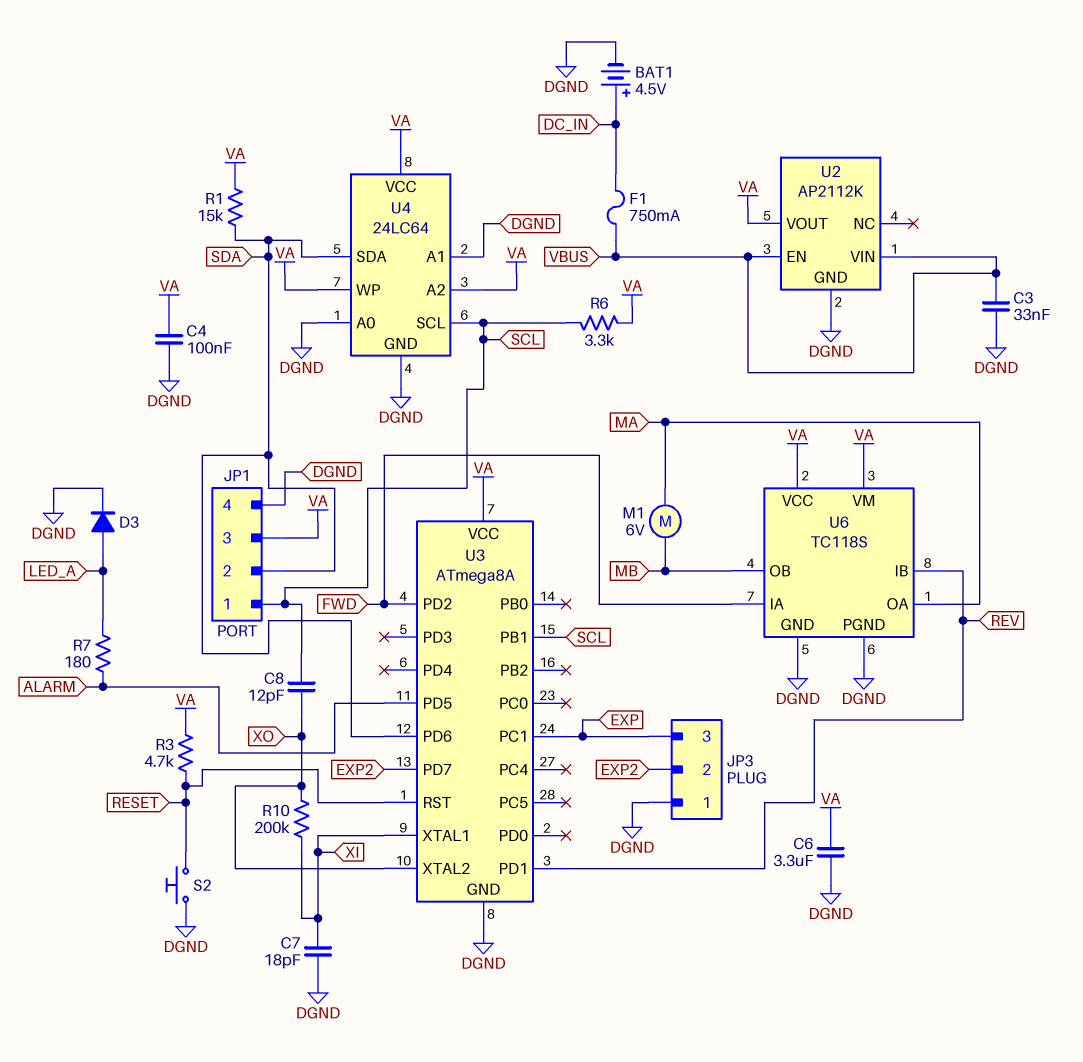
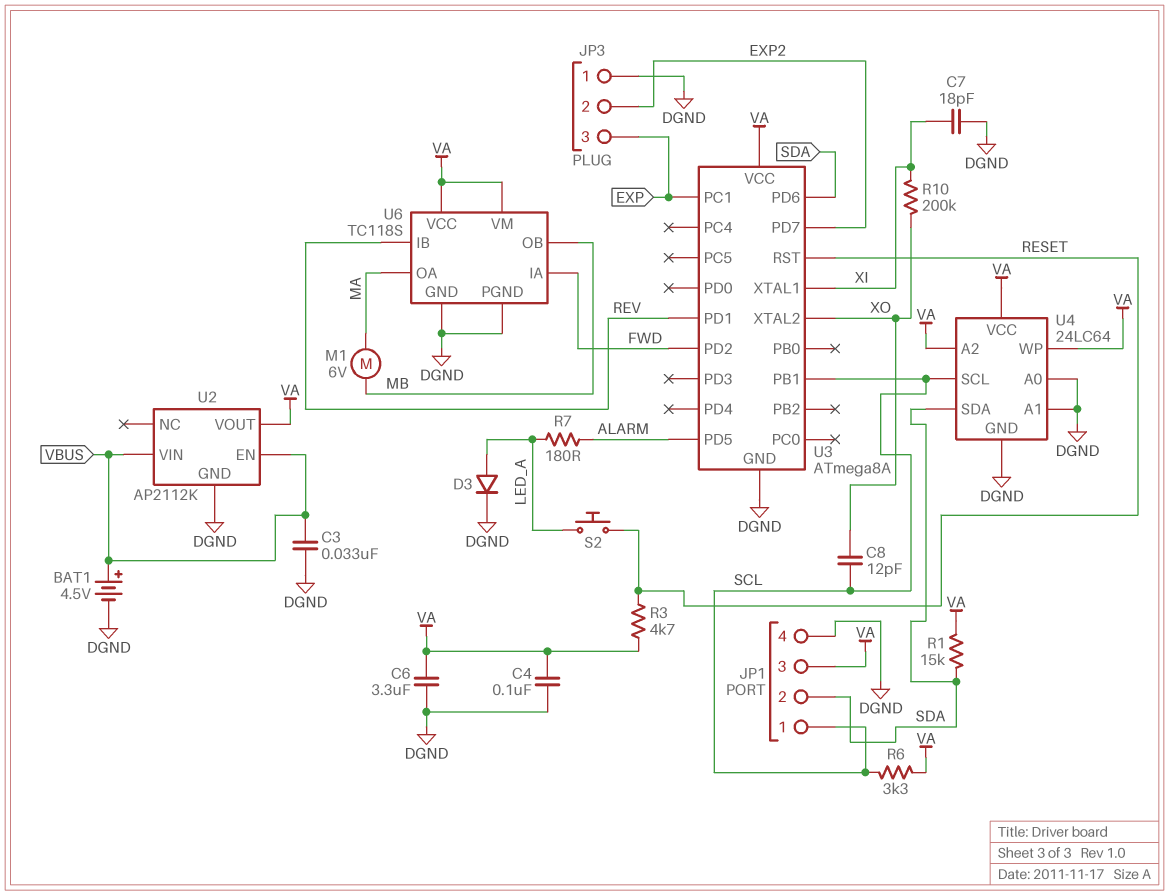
BAT1: 4.5V (plus DC_IN, minus DGND) -> 4.5V (plus VBUS, minus DGND)
F1: 750mA (DC_IN, VBUS) -> none
S2: button (DGND, RESET) -> button (LED_A, RESET)

